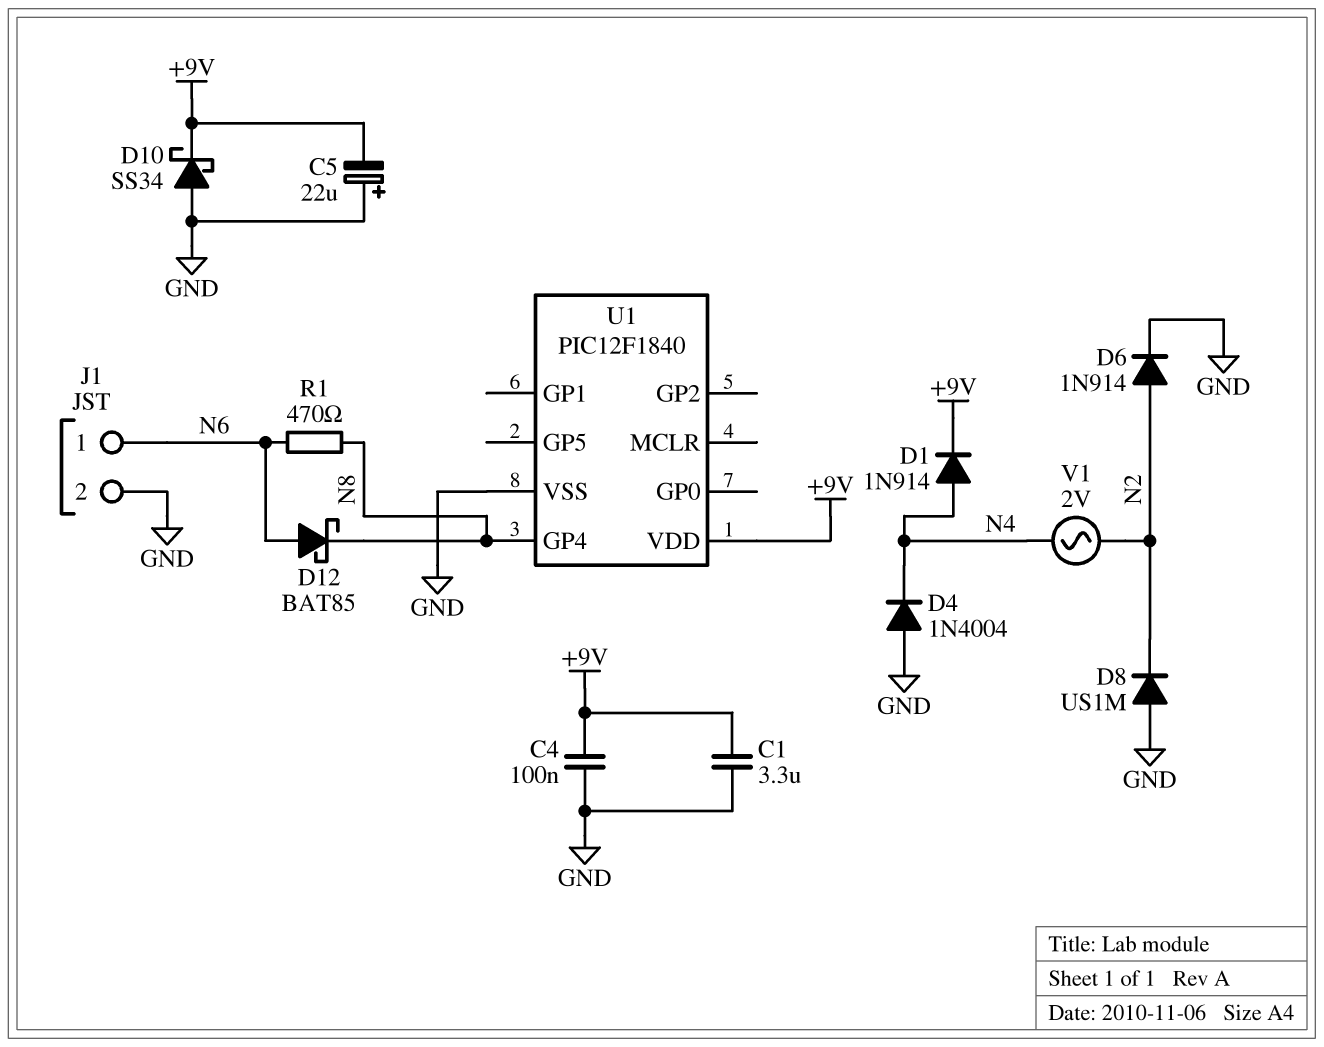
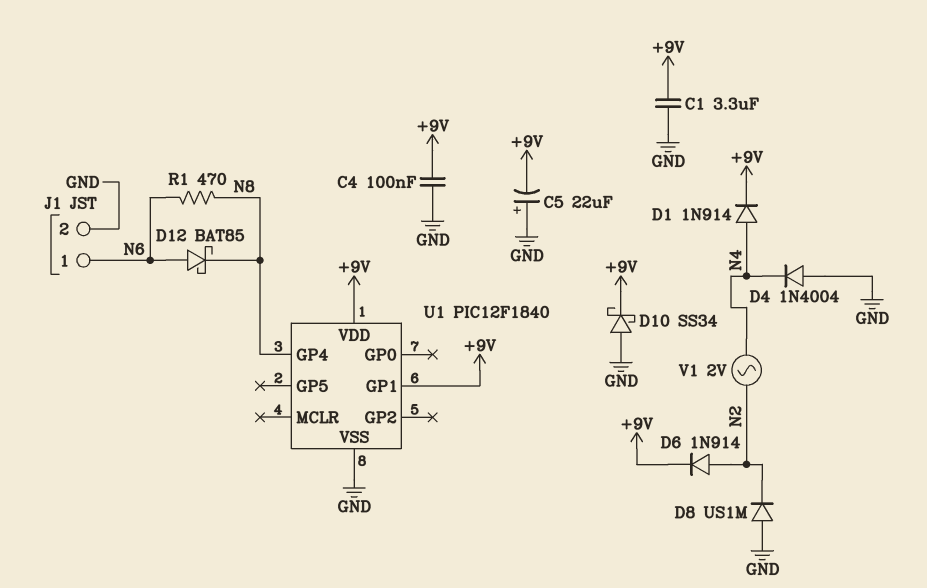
D6: diode 1N914 (A N2, K GND) -> diode 1N914 (A N2, K +9V)
U1 pin GP1: none -> +9V

